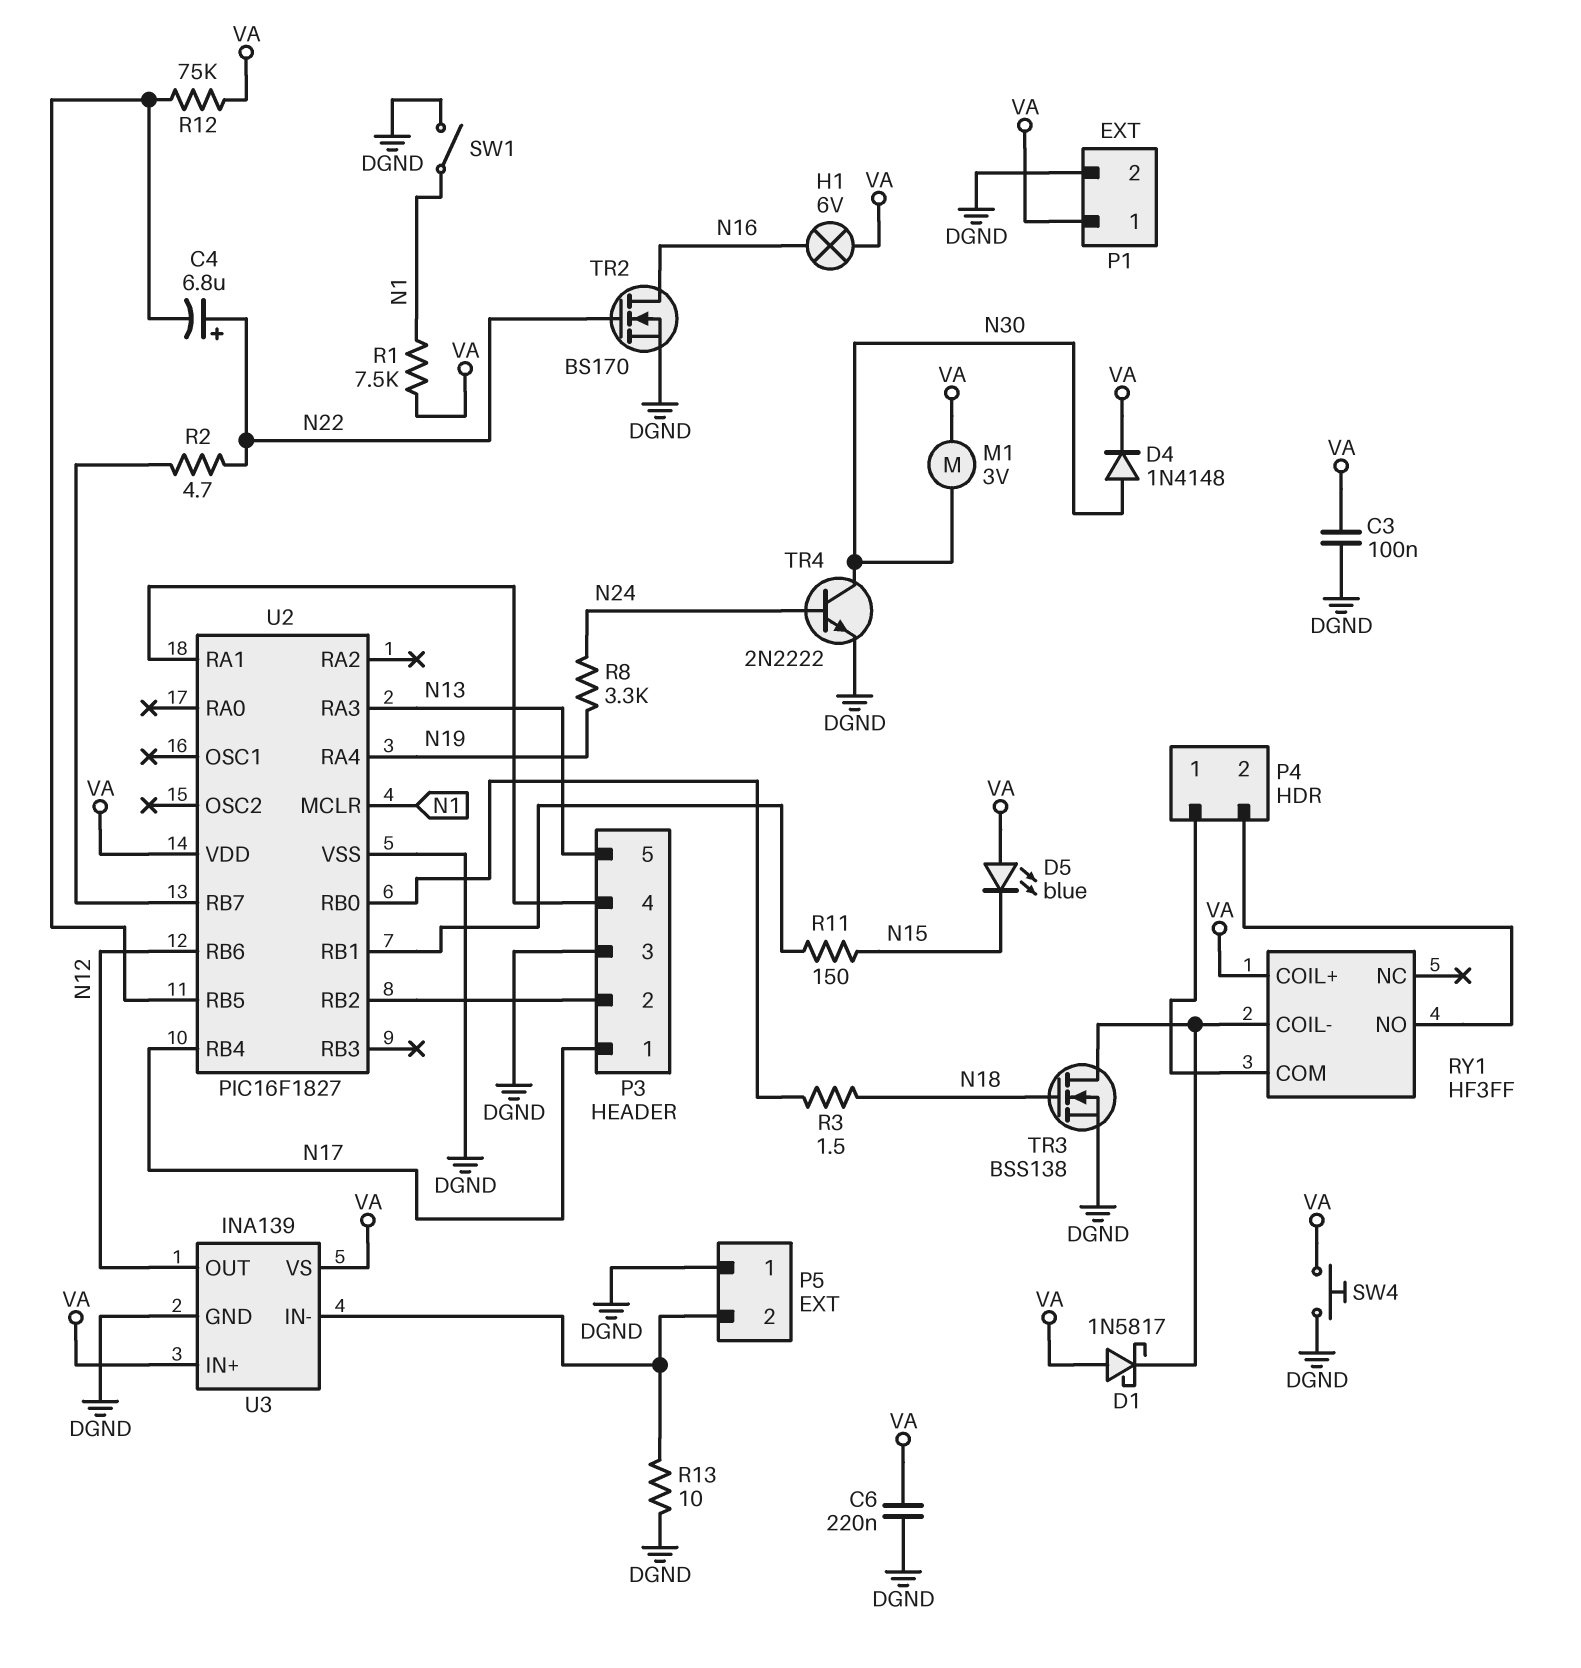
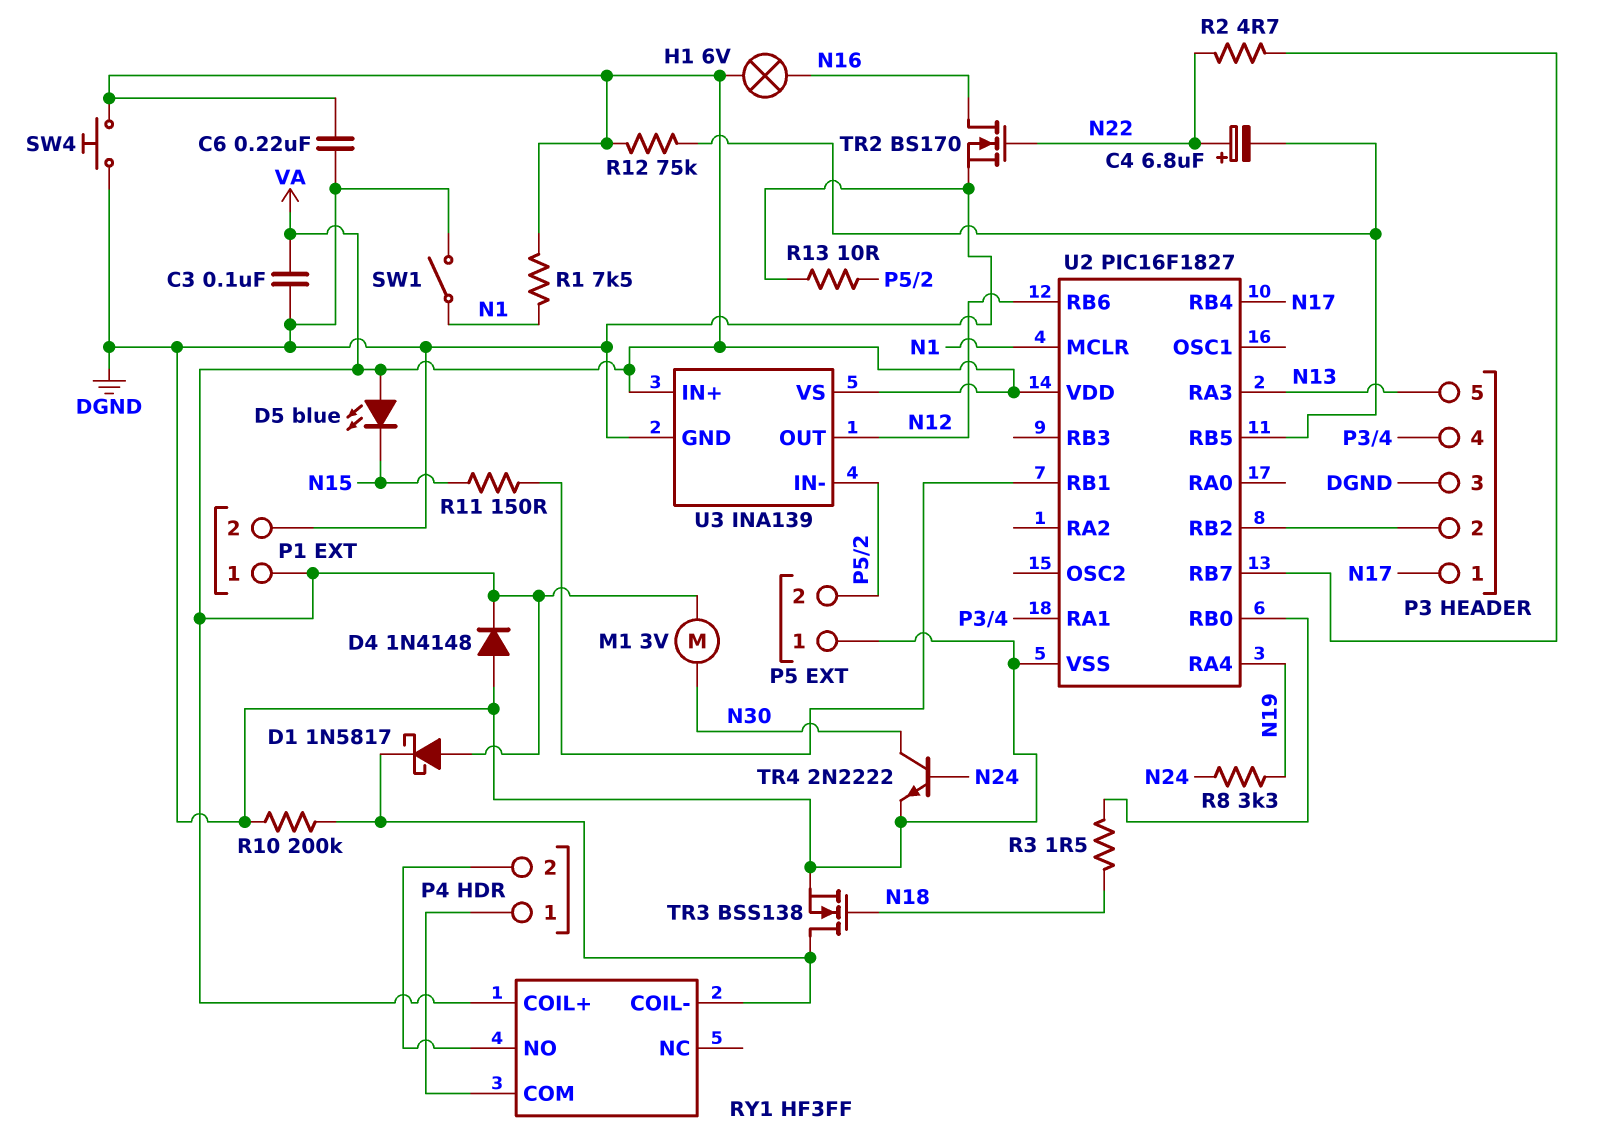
D4: diode 1N4148 (A N30, K VA) -> diode 1N4148 (A DGND, K VA)
R10: none -> 200k (DGND, RY1/COIL-)

